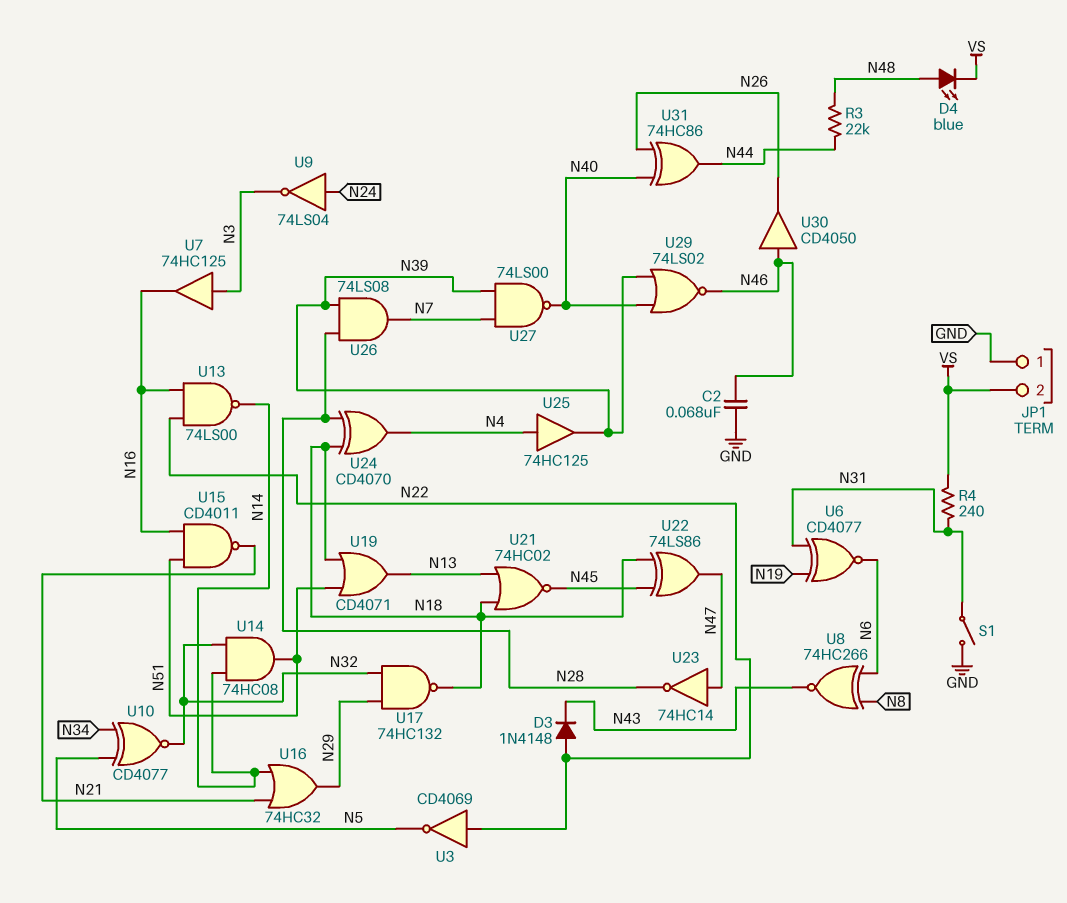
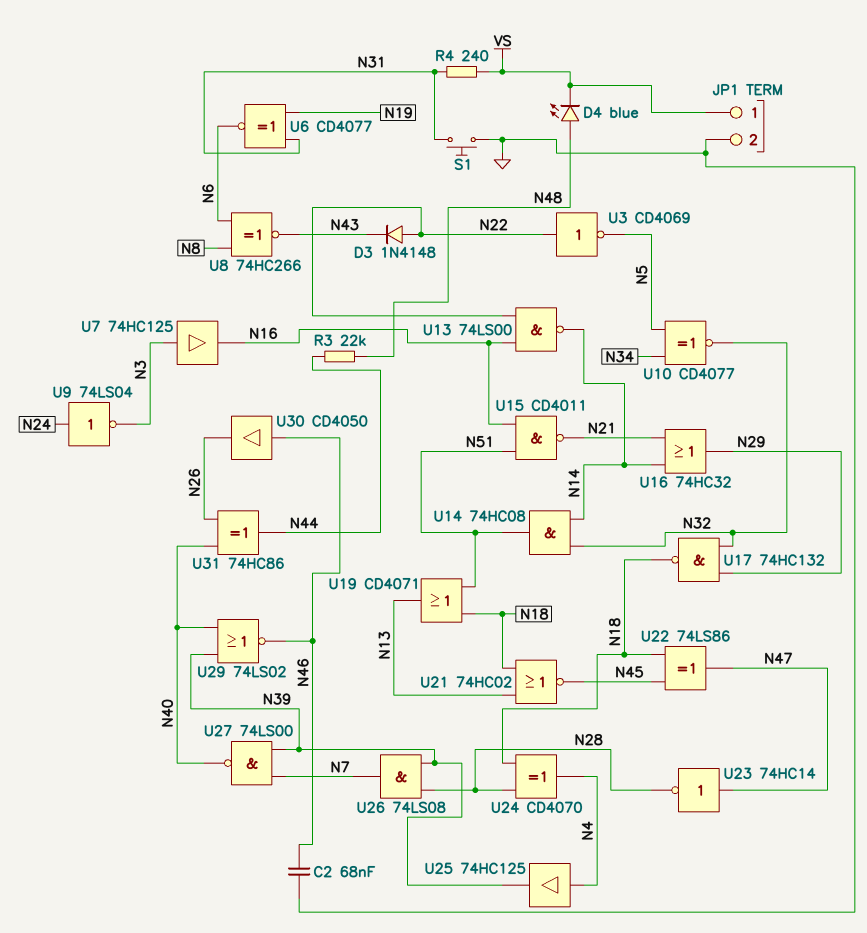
JP1 pin 1: GND -> VS
JP1 pin 2: VS -> GND
S1: switch (GND, N31) -> button (GND, N31)

